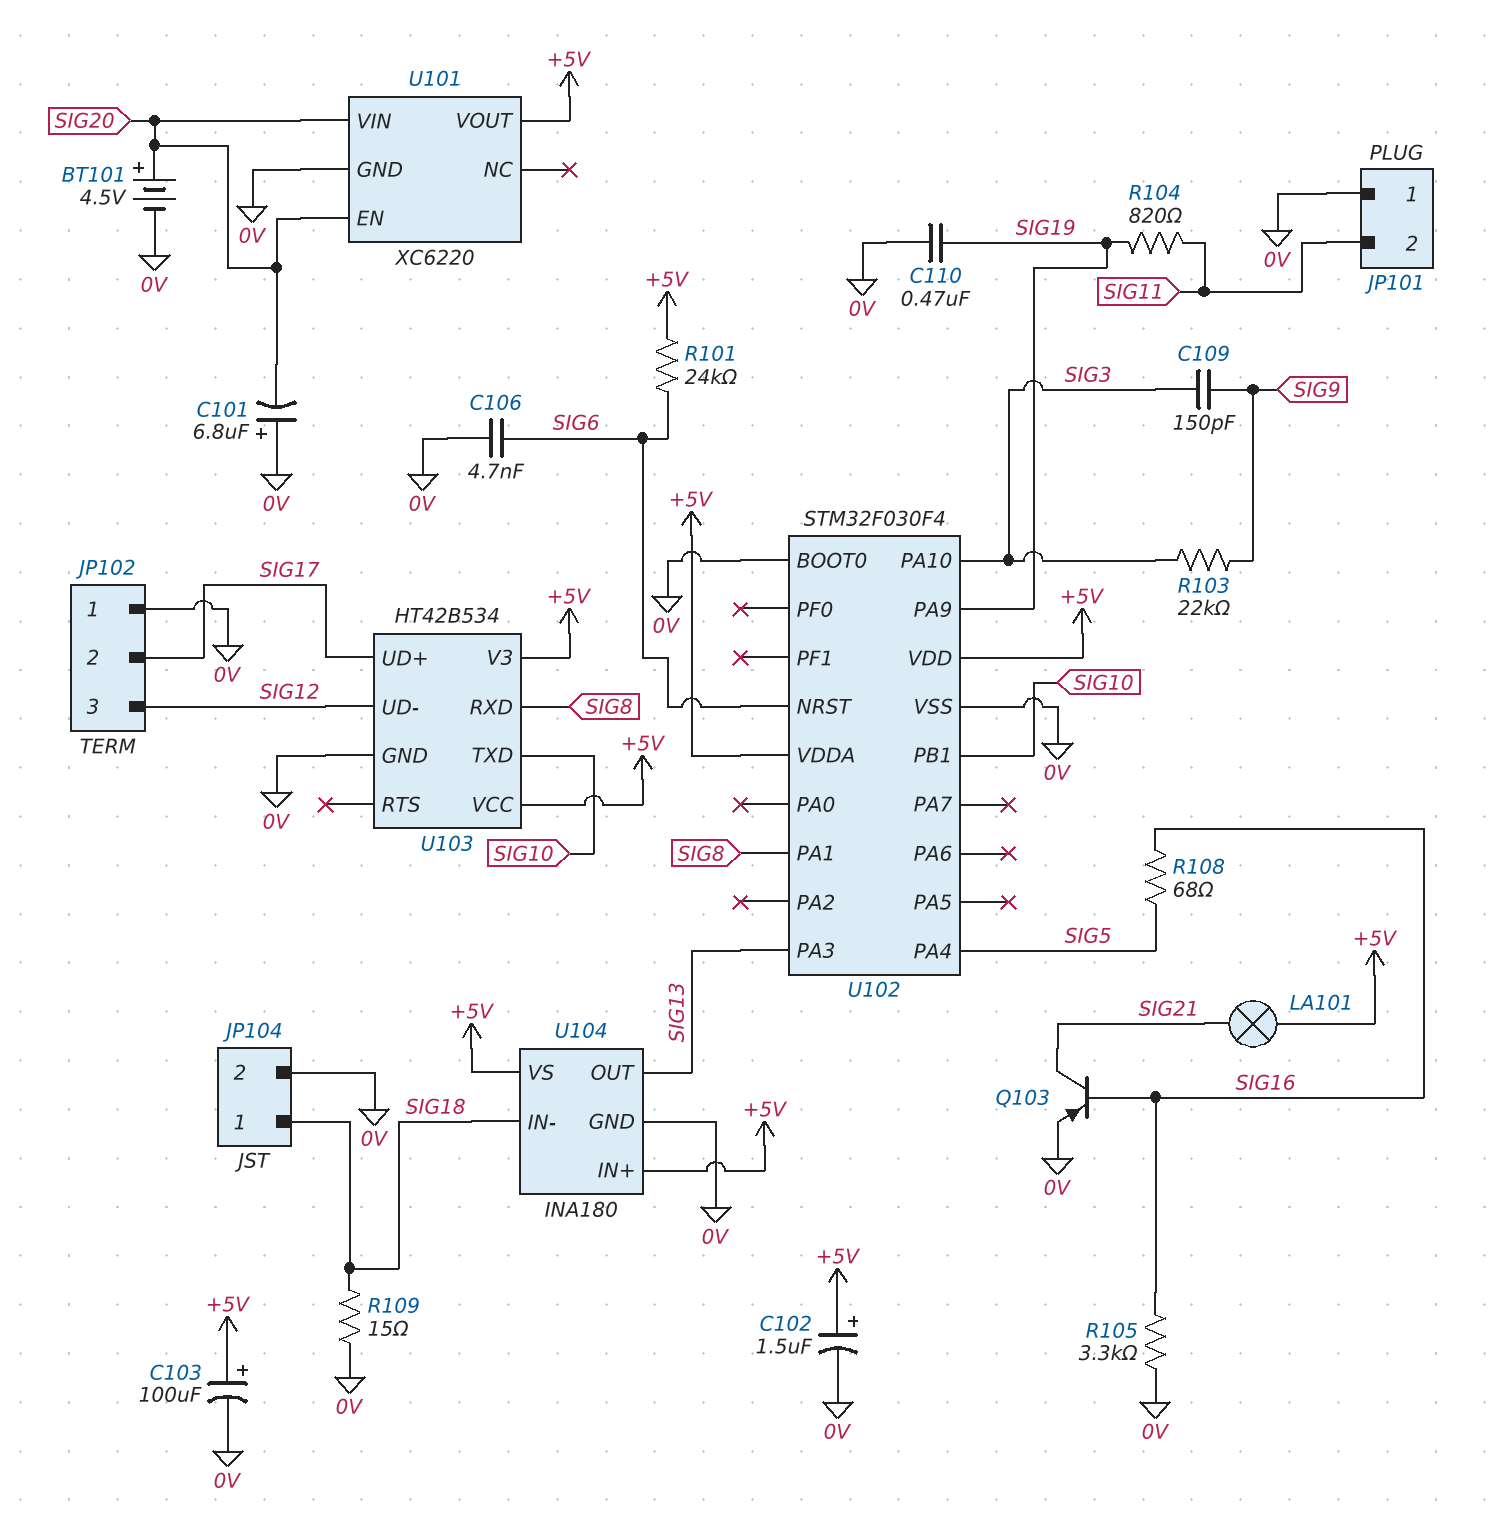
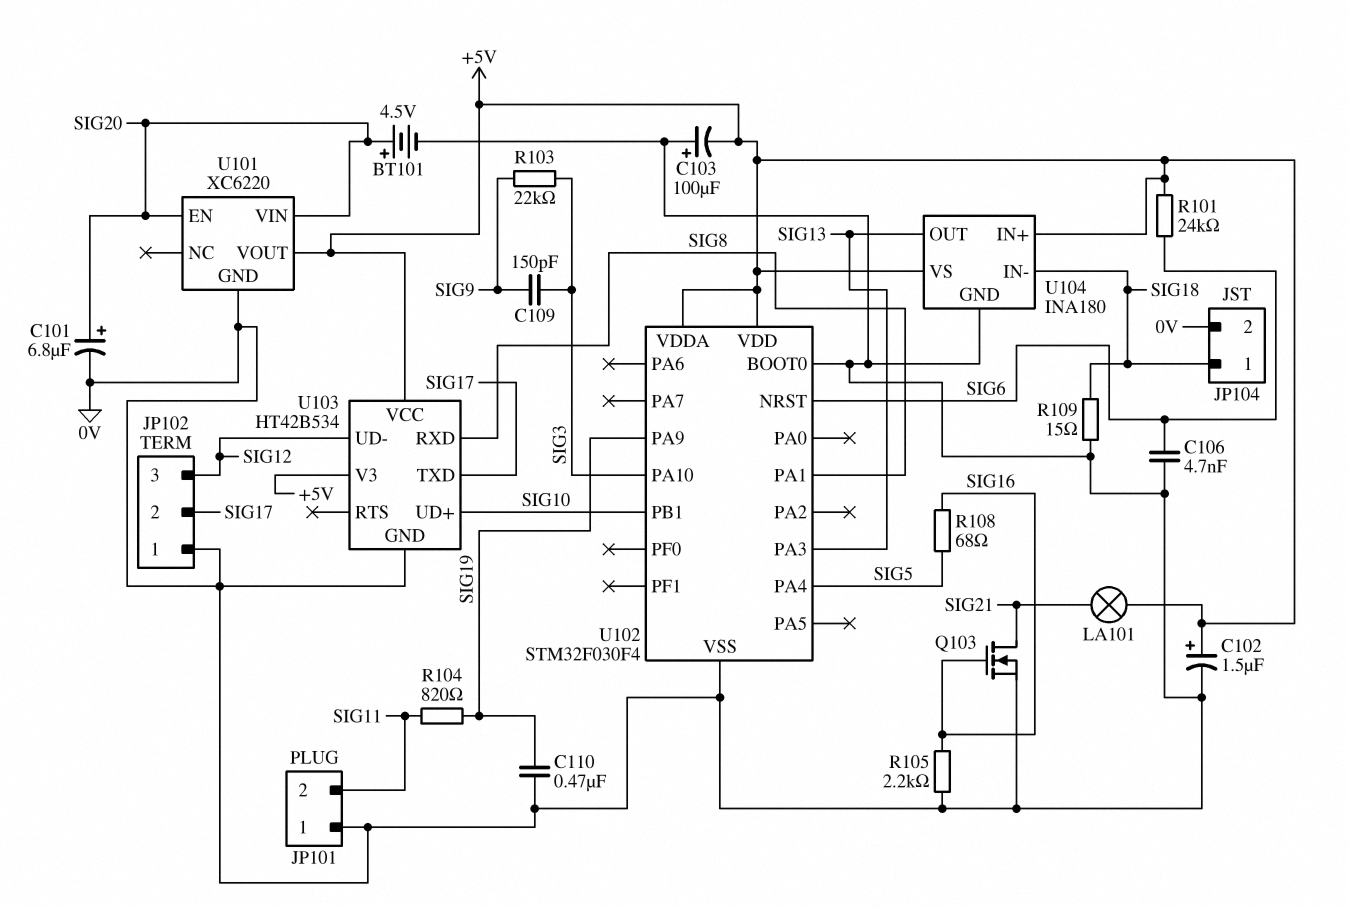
C101: 6.8uF (plus 0V, minus SIG20) -> 6.8uF (plus SIG20, minus 0V)
C103: 100uF (plus +5V, minus 0V) -> 100uF (plus 0V, minus +5V)
Q103: PNP (B SIG16, C SIG21, E 0V) -> NMOS (G SIG16, D SIG21, S 0V)
R105: 3.3k (0V, SIG16) -> 2.2k (0V, SIG16)
U103 pin TXD: SIG10 -> SIG17
U103 pin UD+: SIG17 -> SIG10

